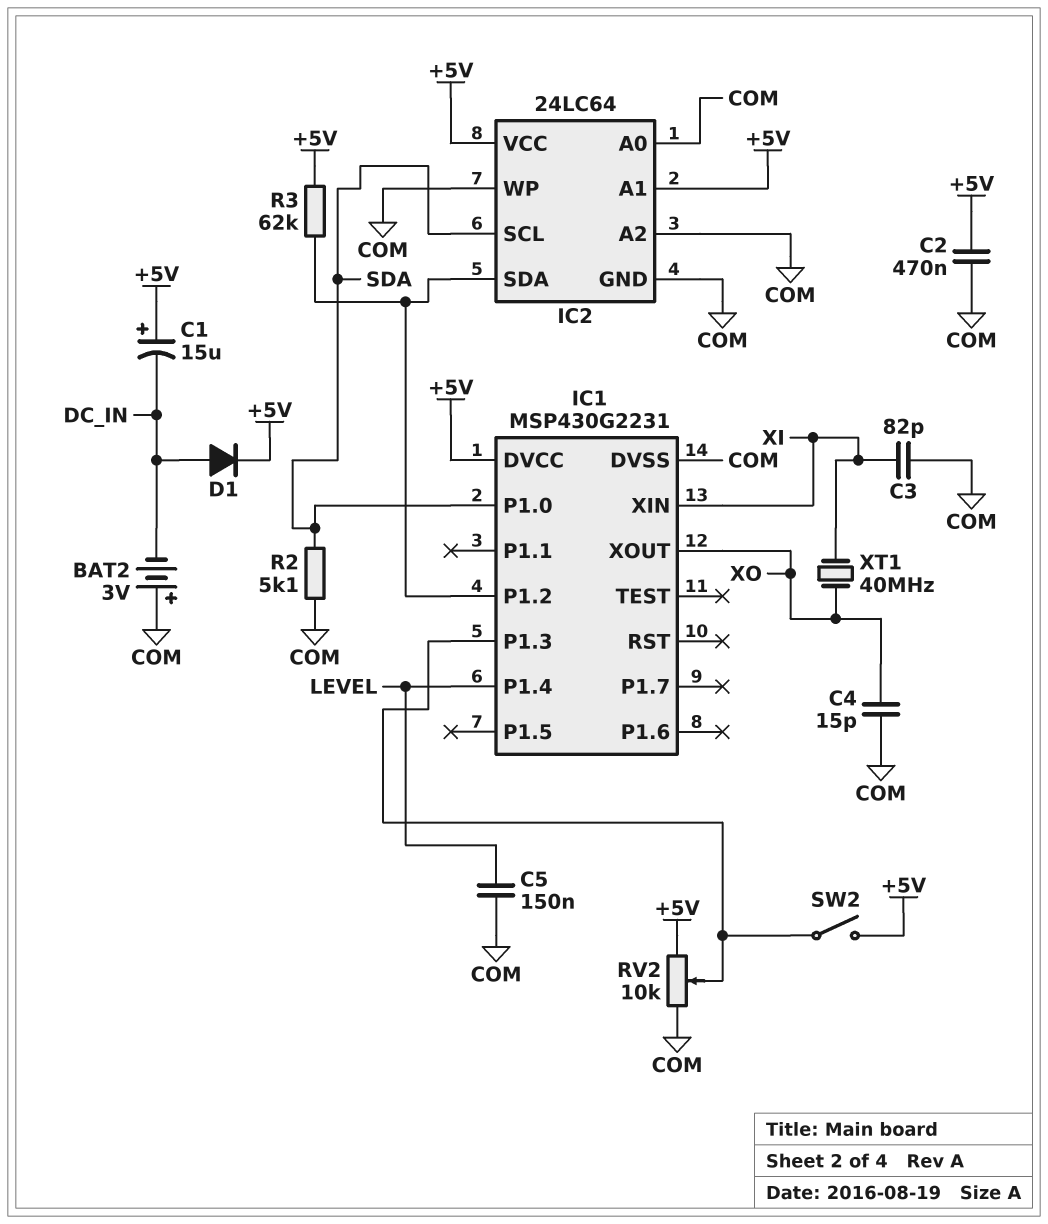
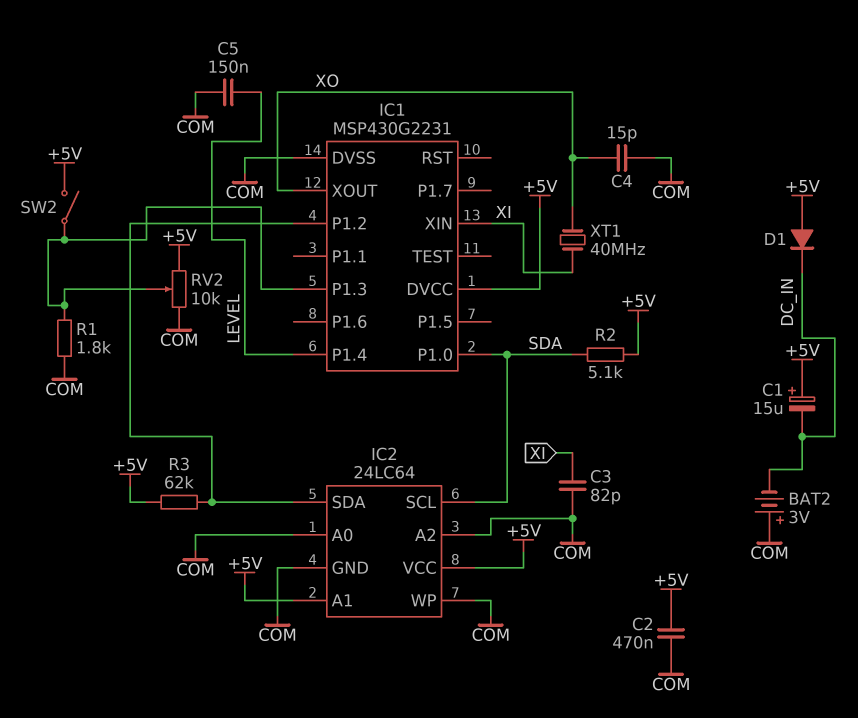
D1: diode (A DC_IN, K +5V) -> diode (A +5V, K DC_IN)
R1: none -> 1.8k (COM, IC1/P1.3)
R2: 5.1k (COM, SDA) -> 5.1k (+5V, SDA)

